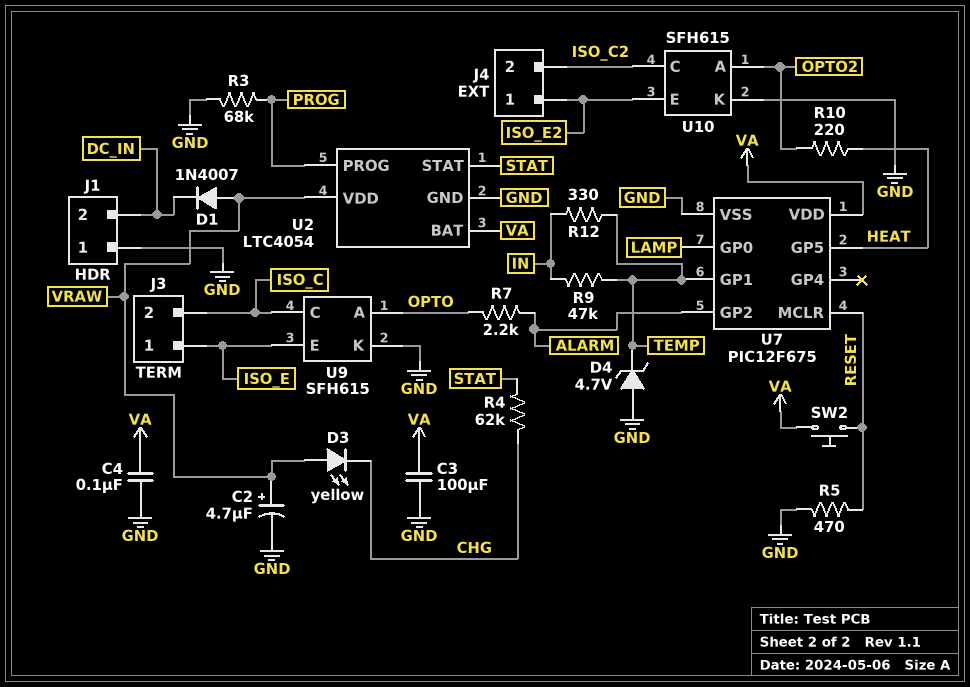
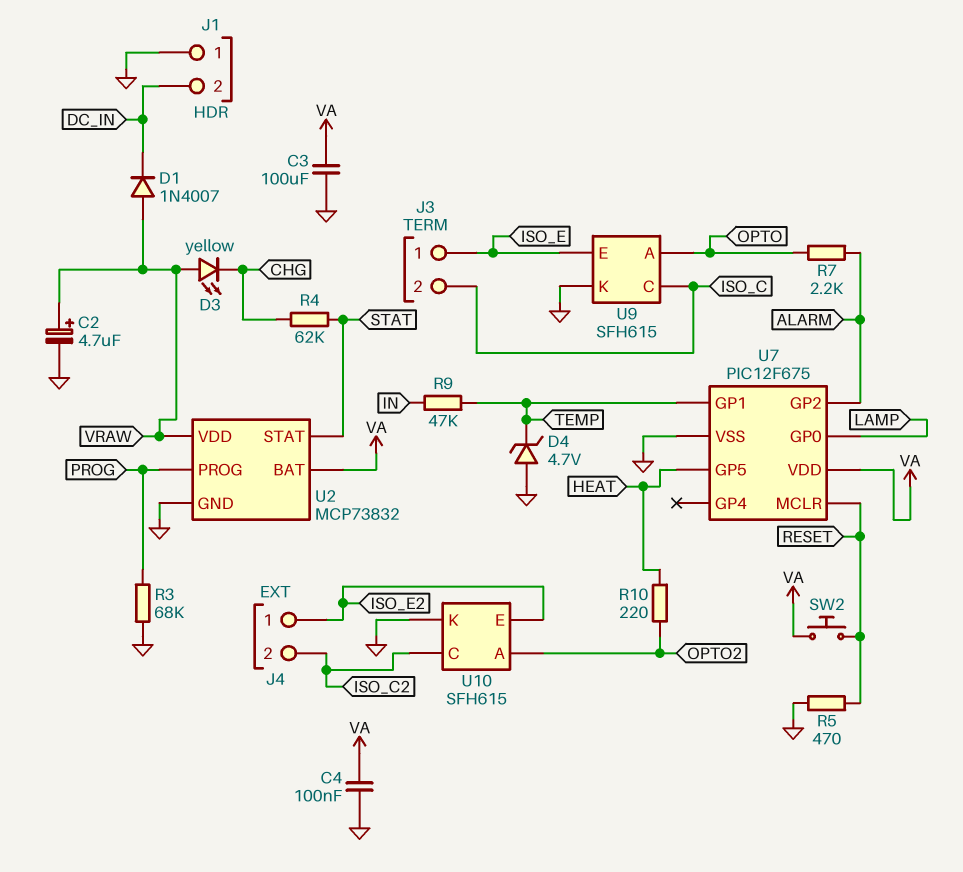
R12: 330 (IN, TEMP) -> none
U2: LTC4054 -> MCP73832

